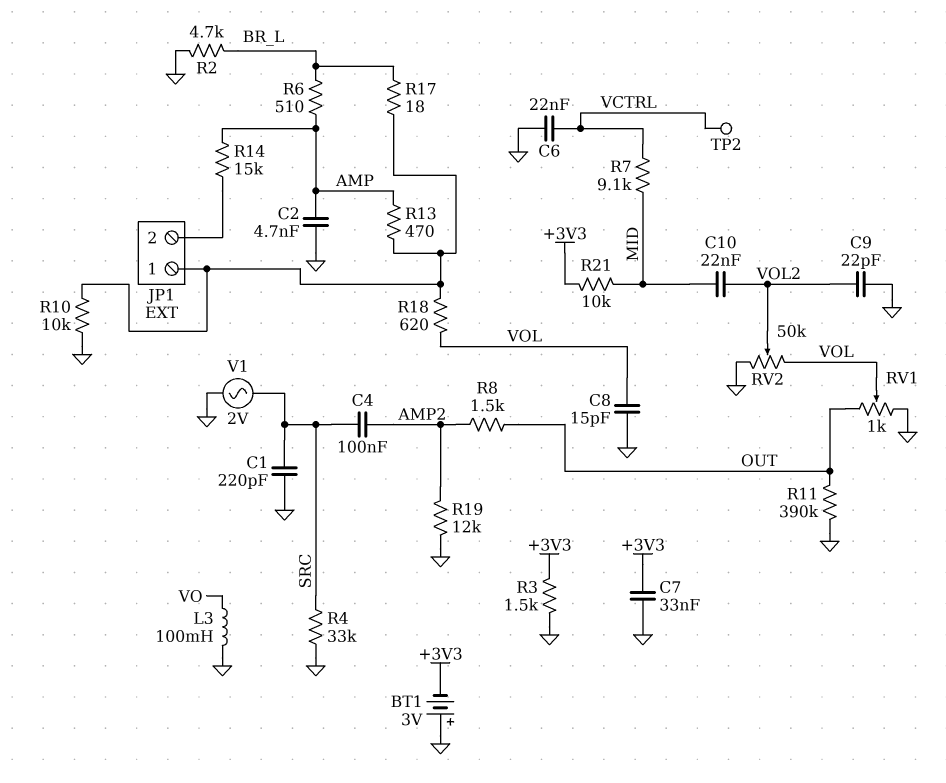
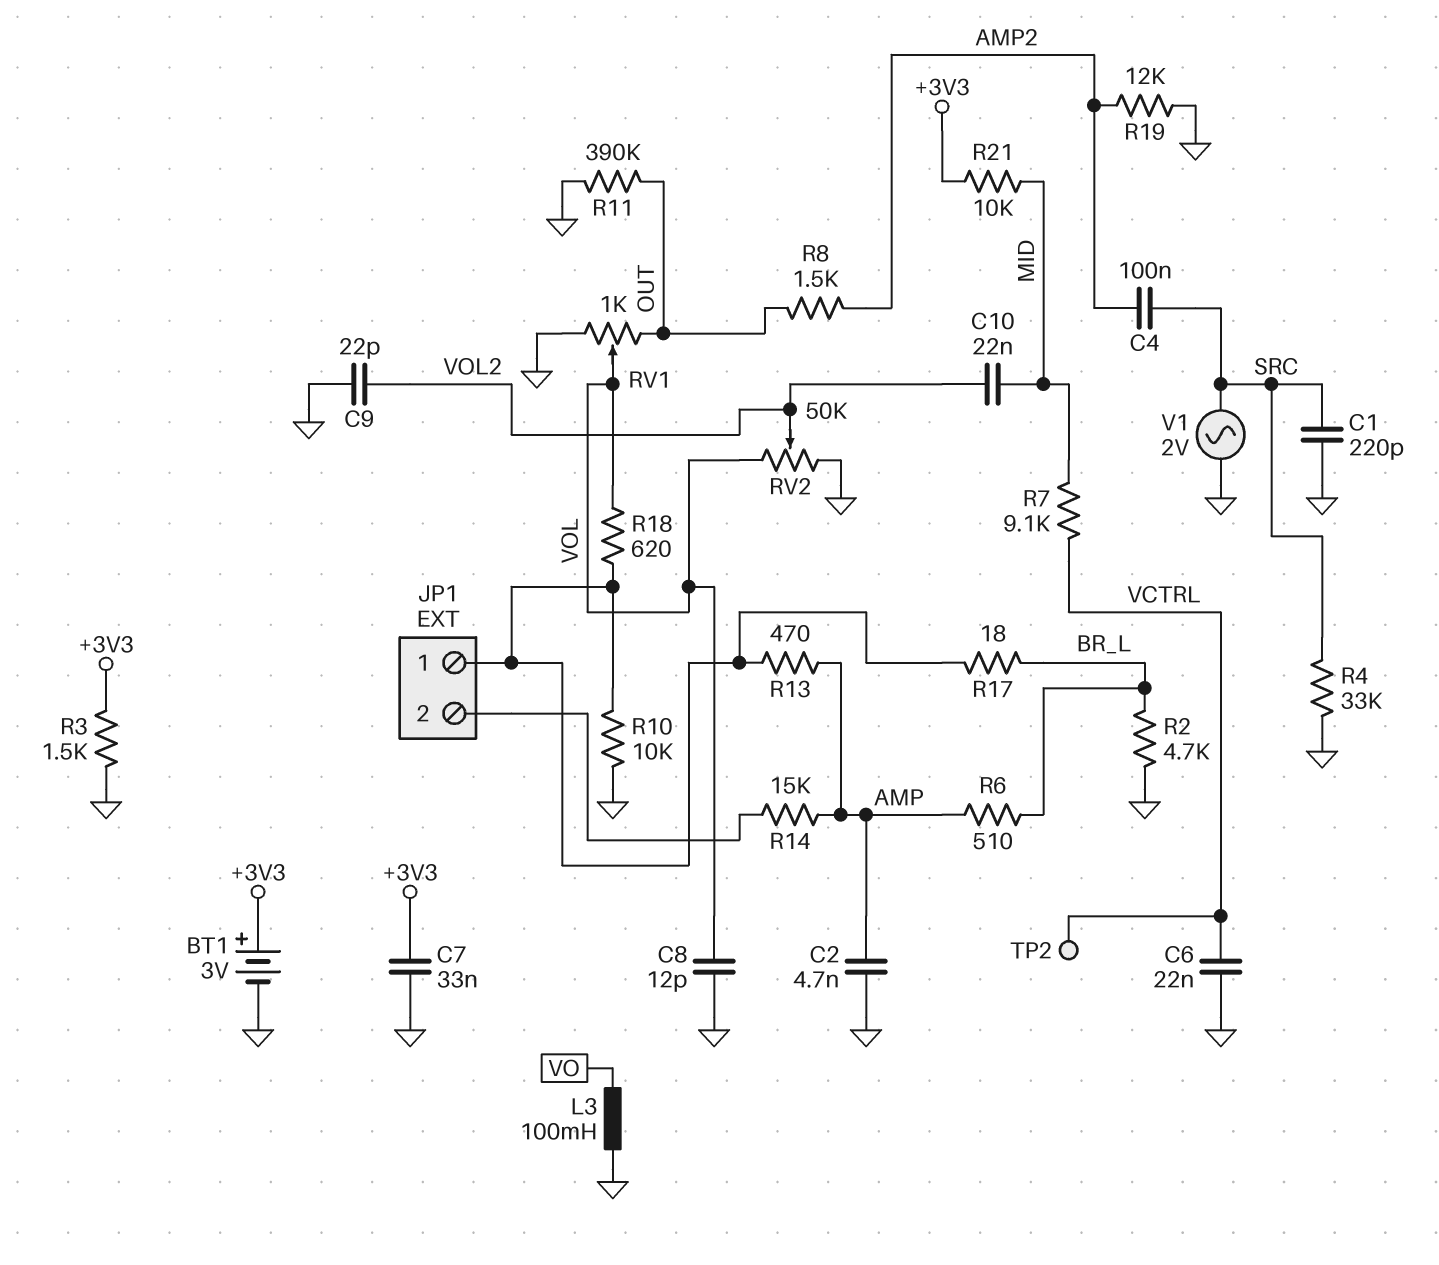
BT1: 3V (plus GND, minus +3V3) -> 3V (plus +3V3, minus GND)
C8: 15pF (GND, VOL) -> 12pF (GND, VOL)

